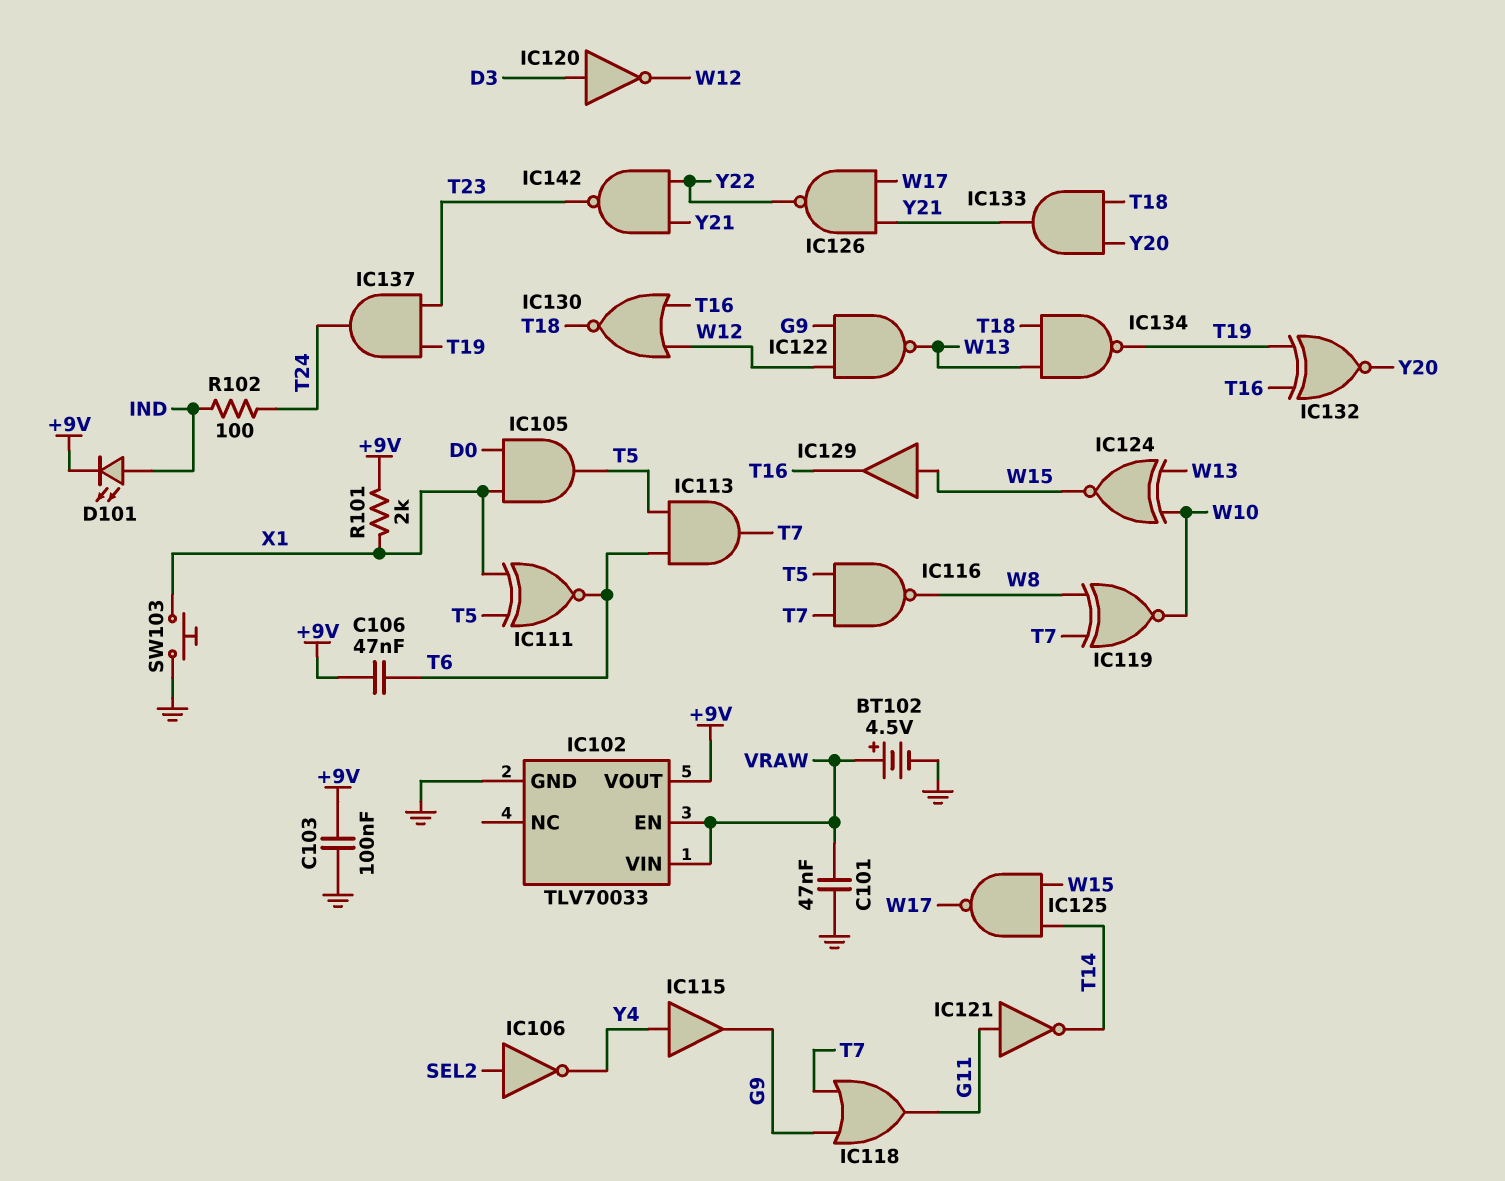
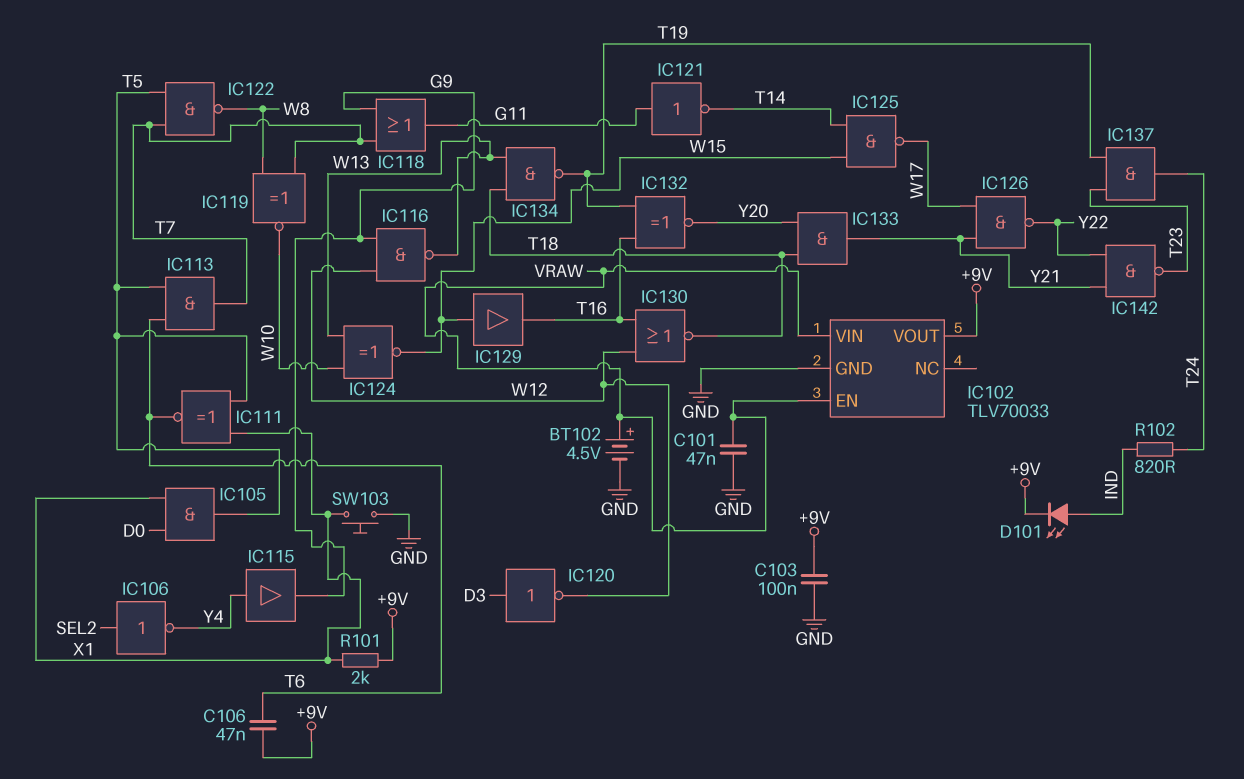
IC116: NAND (in T5, in T7, out W8) -> NAND (in G9, in W12, out W13)
IC122: NAND (in G9, in W12, out W13) -> NAND (in T5, in T7, out W8)
R102: 100 (IND, T24) -> 820 (IND, T24)

